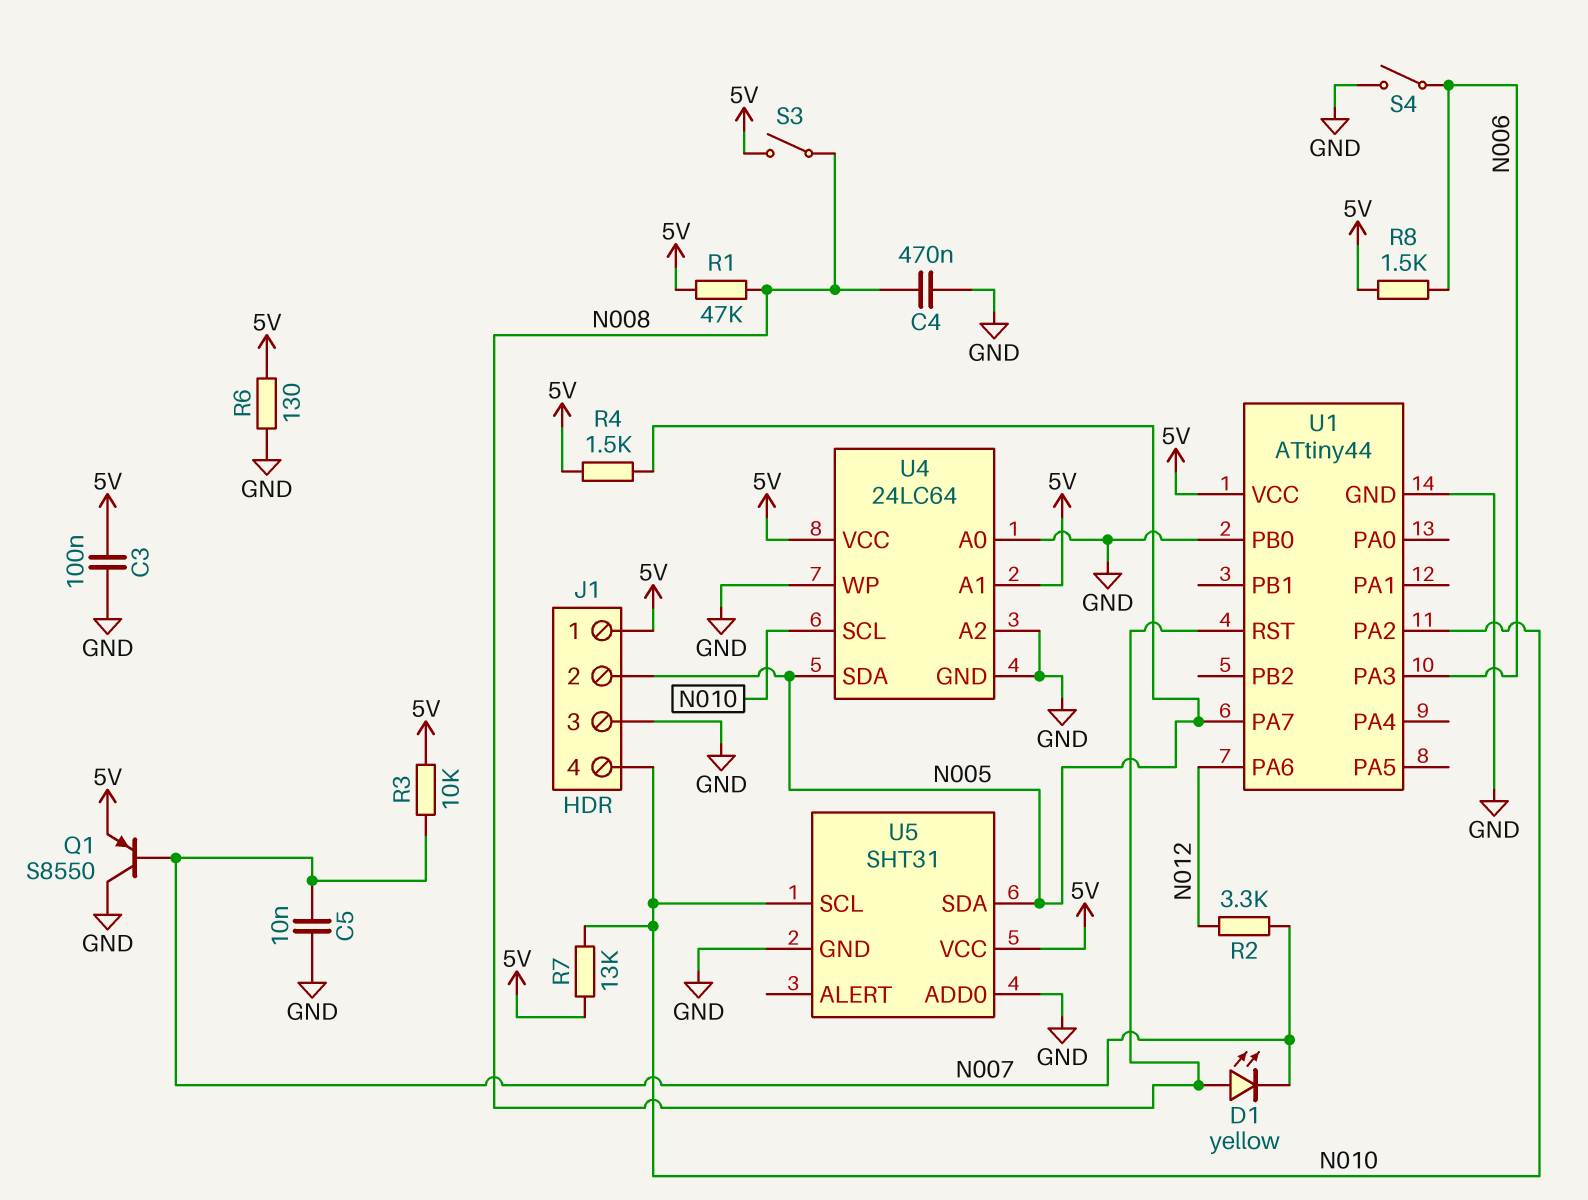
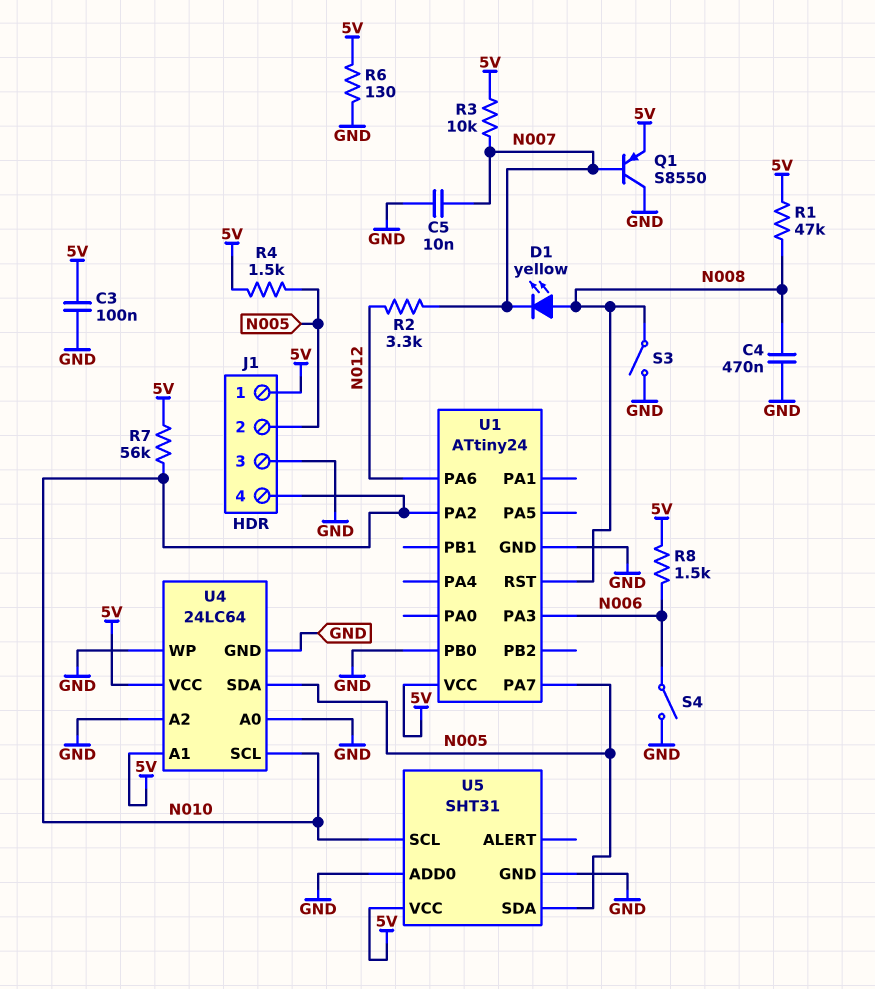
R7: 13k (5V, N010) -> 56k (5V, N010)
S3: switch (5V, N008) -> switch (GND, N008)
U1: ATtiny44 -> ATtiny24

